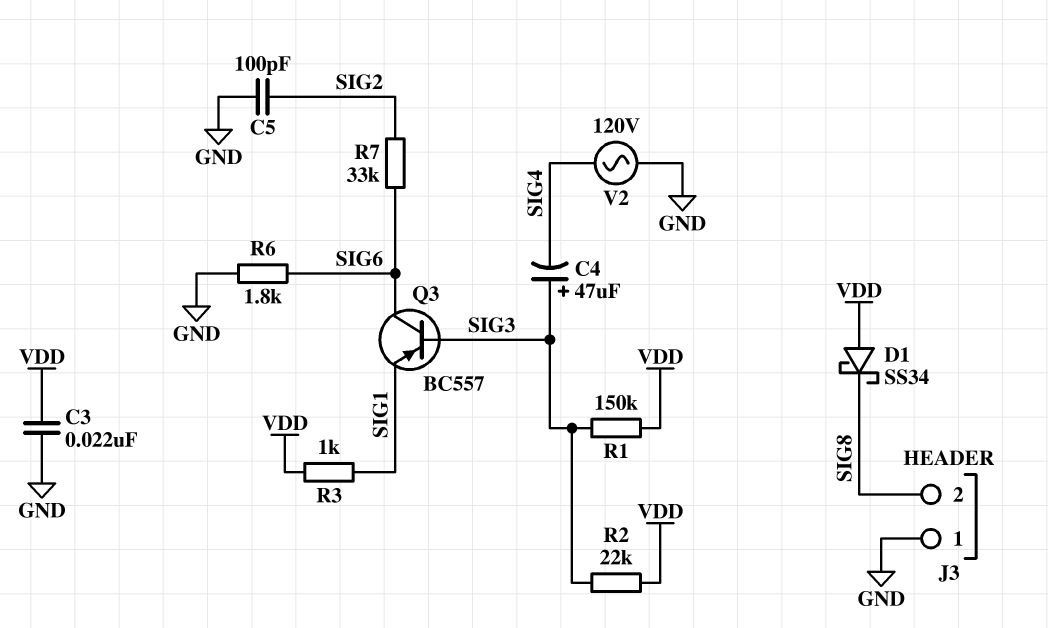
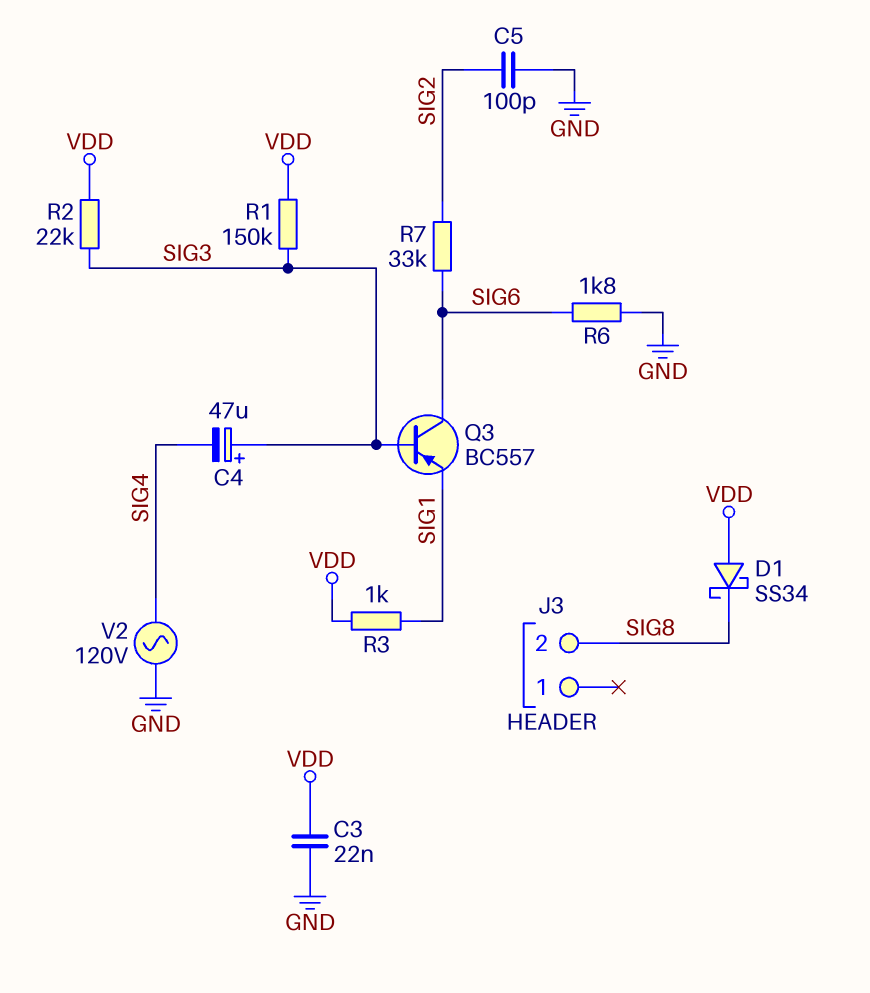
J3 pin 1: GND -> none

